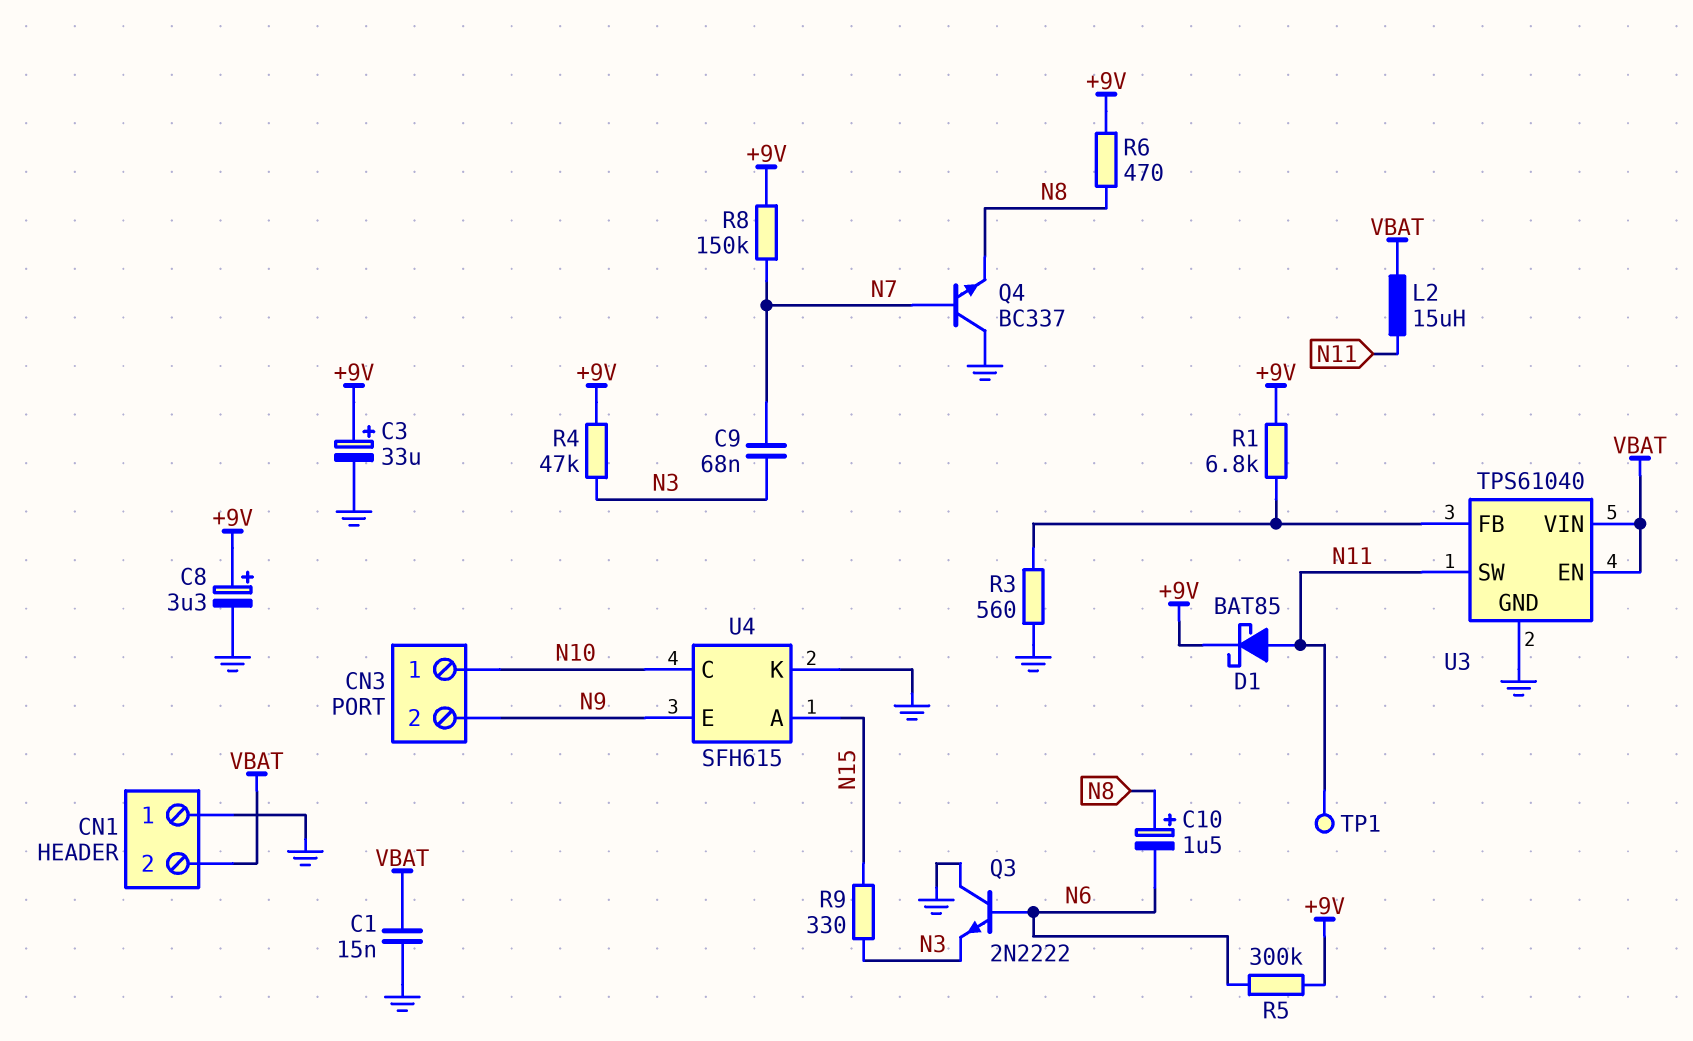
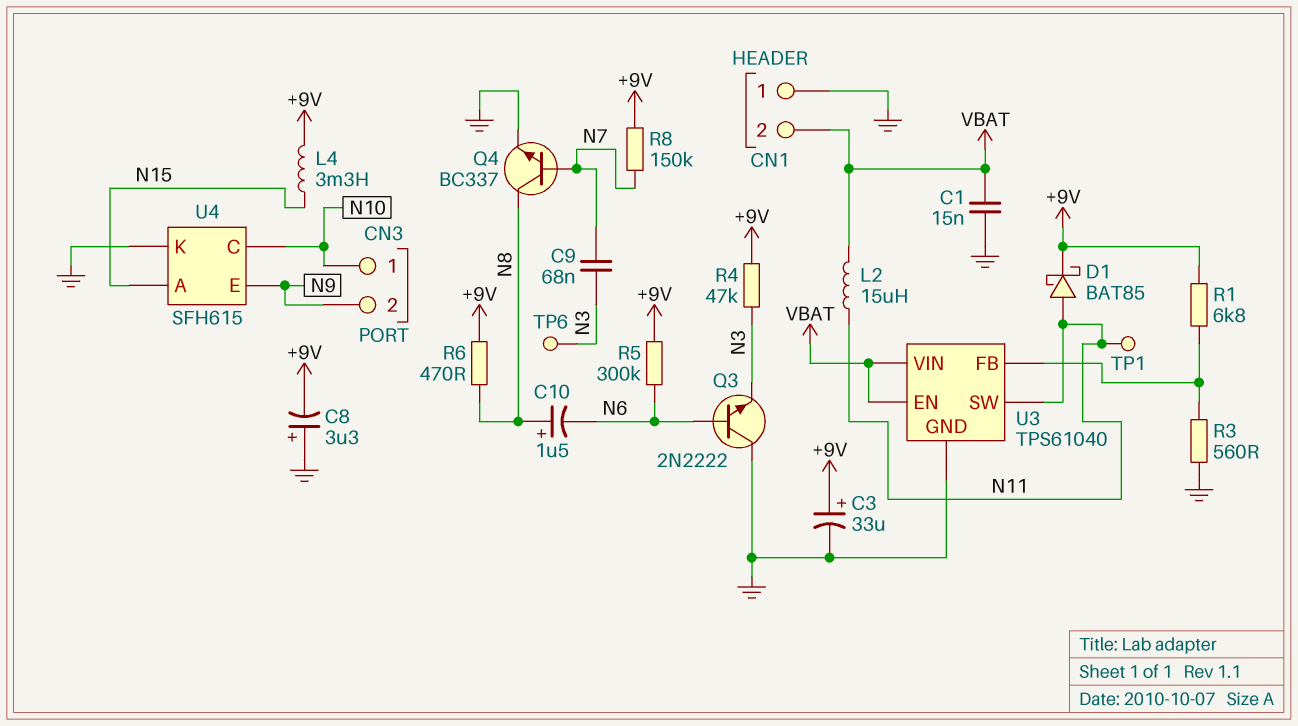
C8: 3.3uF (plus +9V, minus GND) -> 3.3uF (plus GND, minus +9V)
L4: none -> 3.3mH (+9V, N15)
Q4: NPN BC337 (B N7, C GND, E N8) -> NPN BC337 (B N7, C N8, E GND)
R9: 330 (N3, N15) -> none
TP6: none -> test point (N3)

